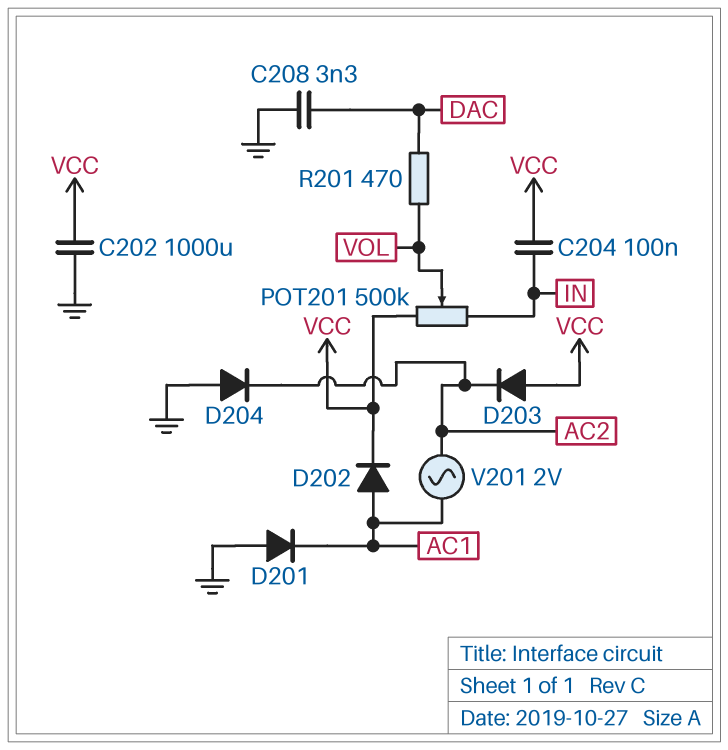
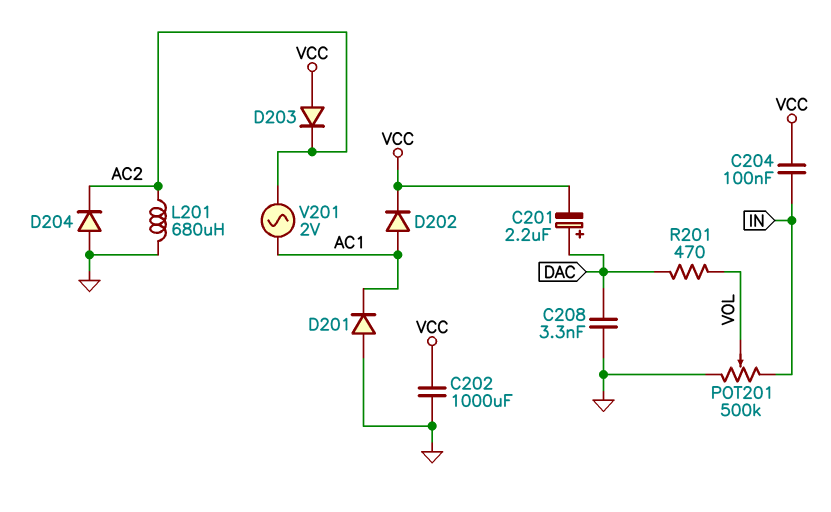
C201: none -> 2.2uF (plus DAC, minus VCC)
L201: none -> 680uH (AC2, GND)
POT201: 500k (IN, VCC, wiper VOL) -> 500k (GND, IN, wiper VOL)

